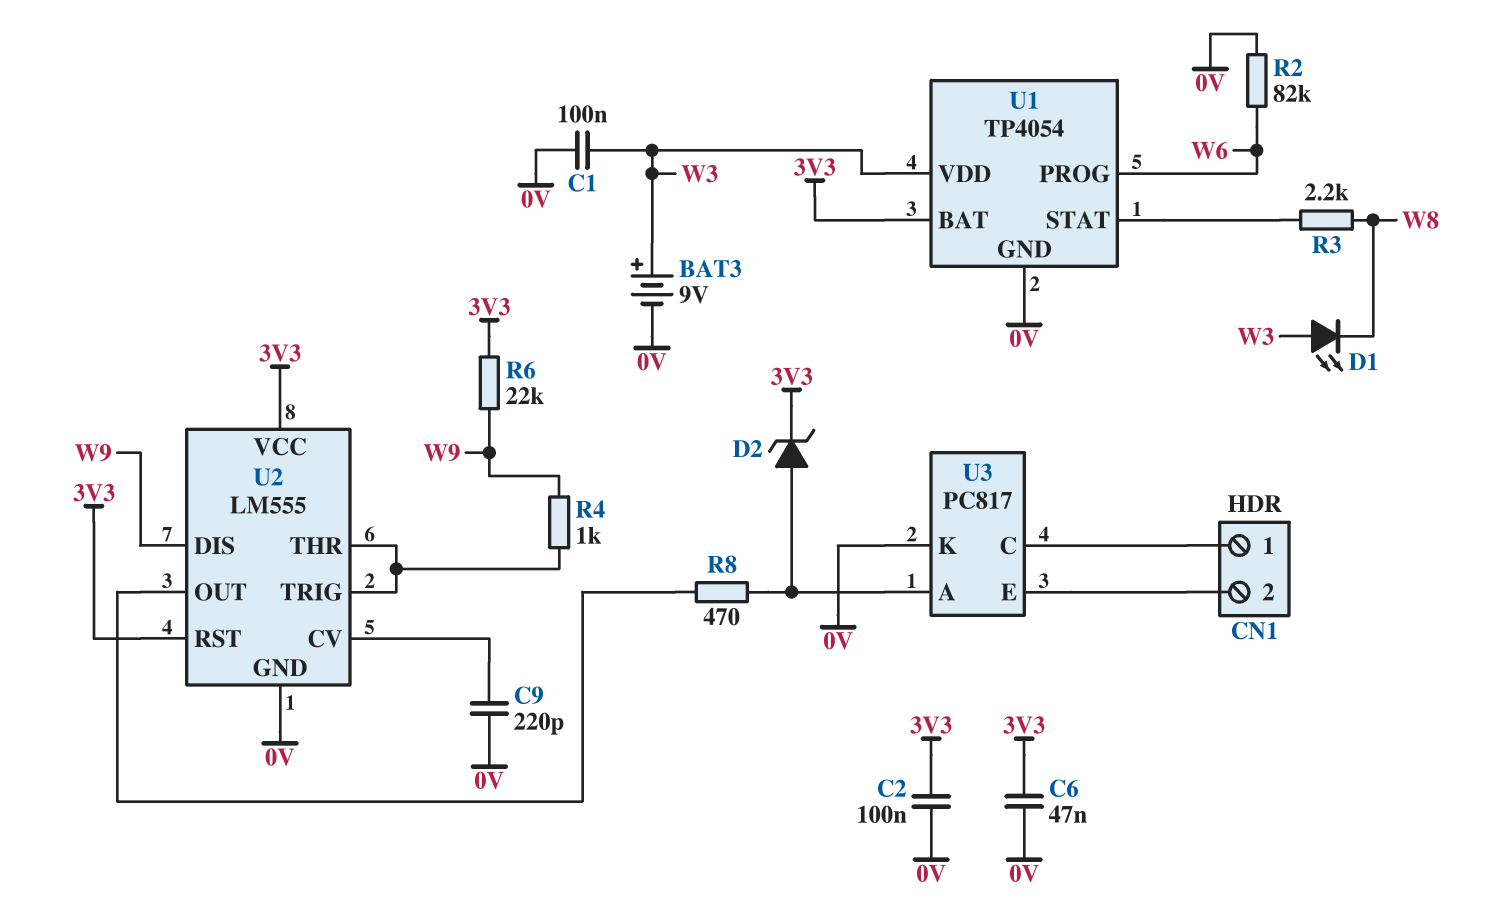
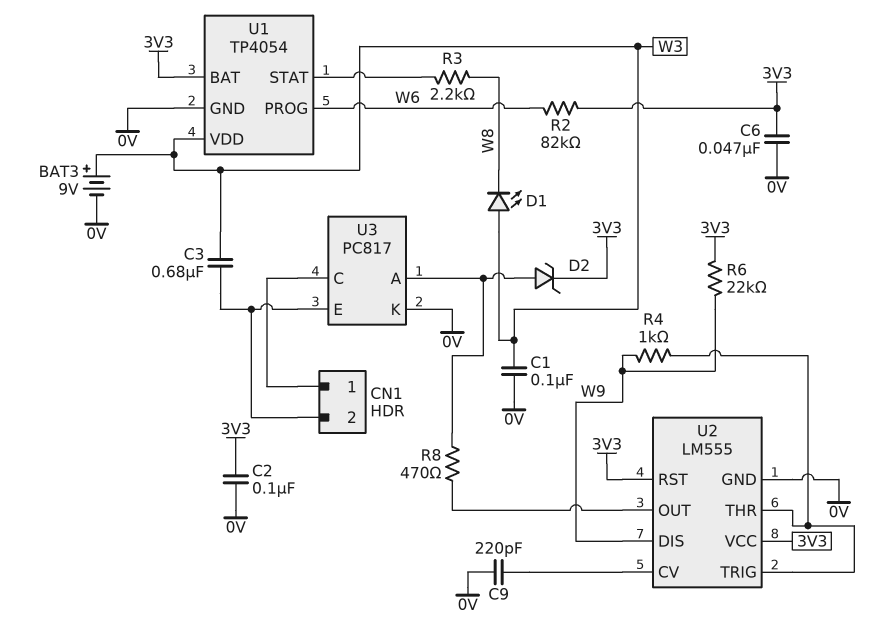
C3: none -> 680nF (CN1/2, W3)
R2: 82k (0V, W6) -> 82k (3V3, W6)

